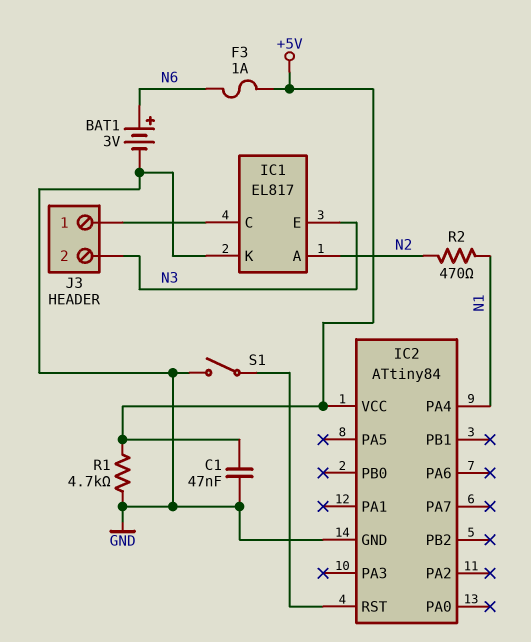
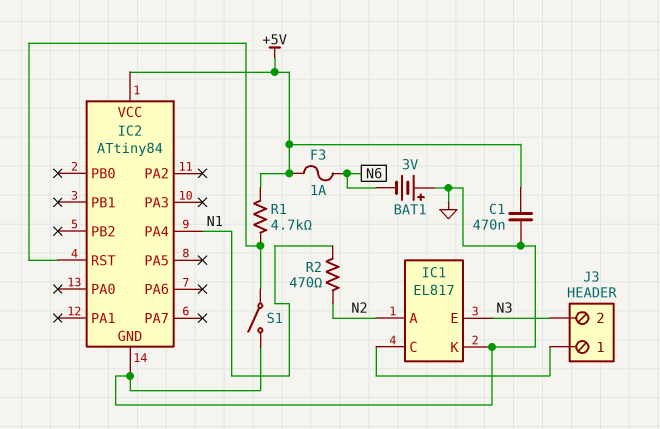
BAT1: 3V (plus N6, minus GND) -> 3V (plus GND, minus N6)
C1: 47nF (+5V, GND) -> 470nF (+5V, GND)
R1: 4.7k (+5V, GND) -> 4.7k (+5V, IC2/RST)

